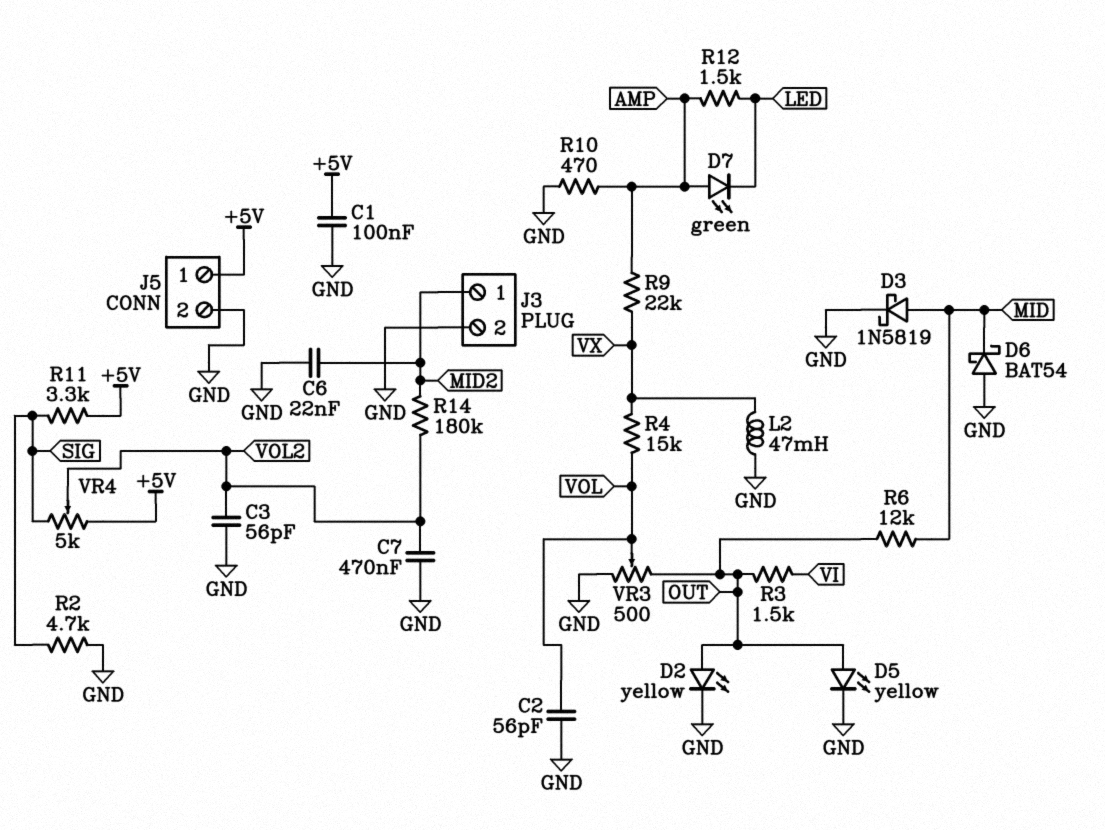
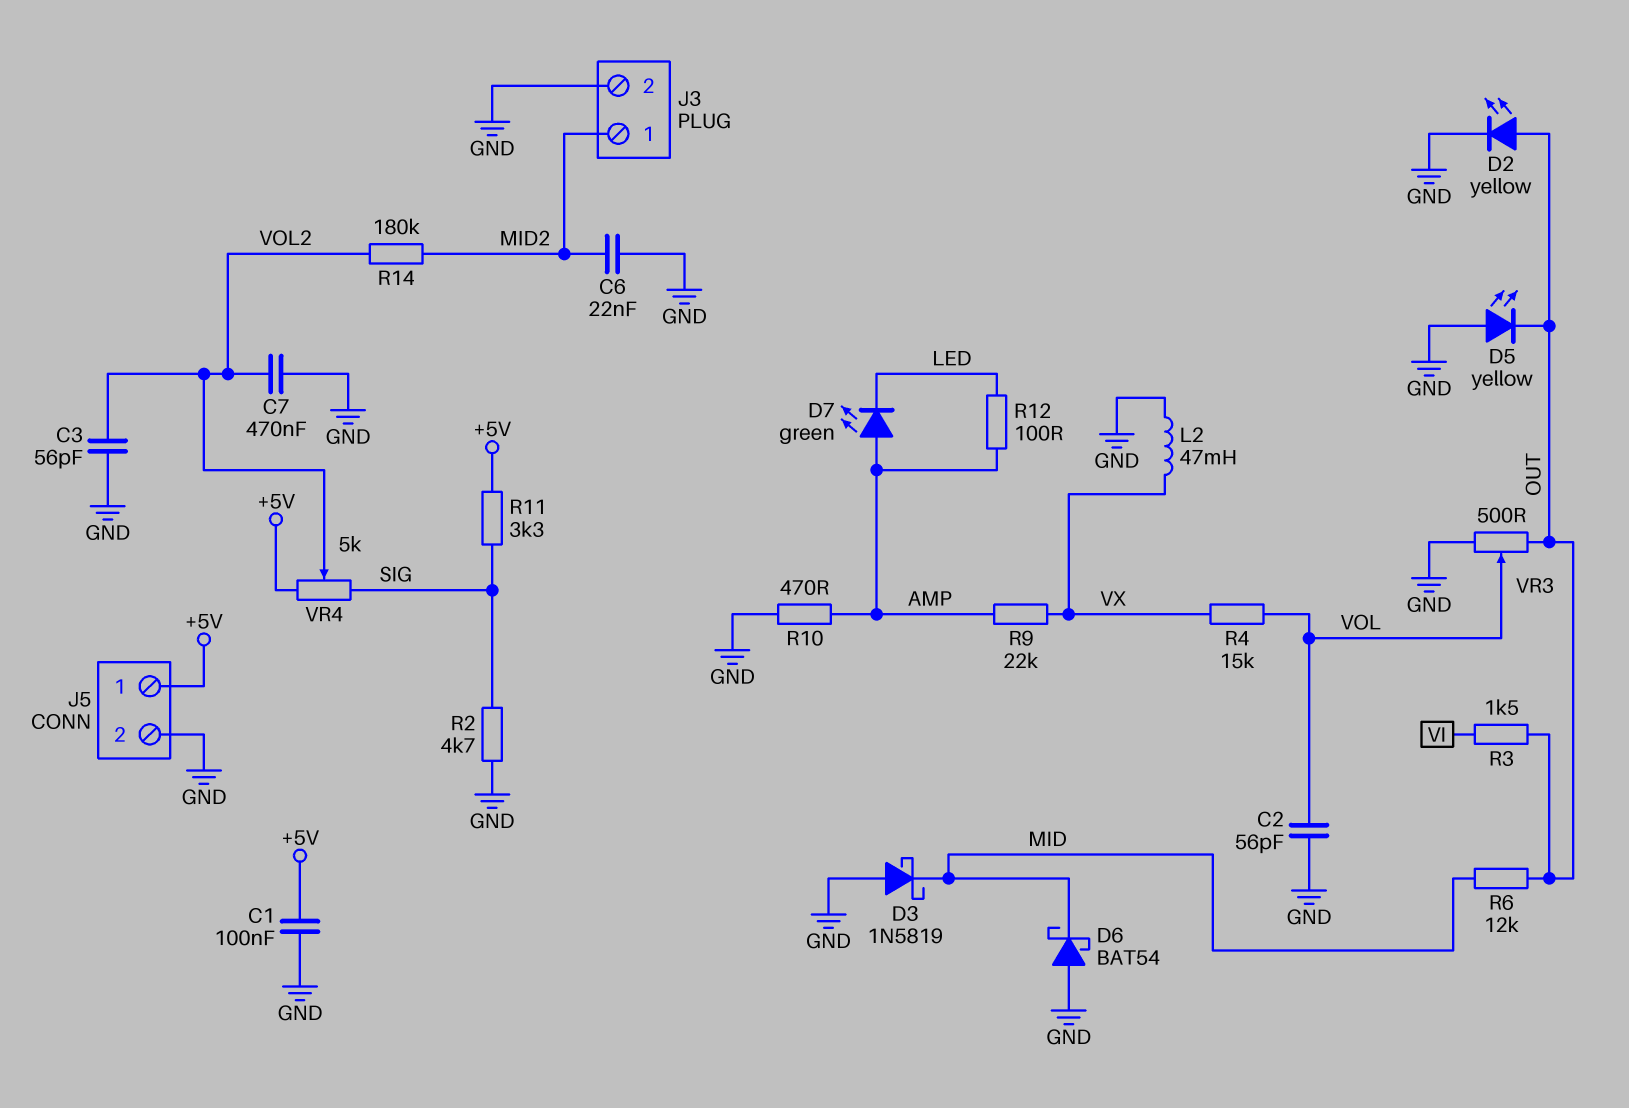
D3: schottky 1N5819 (A MID, K GND) -> schottky 1N5819 (A GND, K MID)
D5: LED yellow (A OUT, K GND) -> LED yellow (A GND, K OUT)
R12: 1.5k (AMP, LED) -> 100 (AMP, LED)

